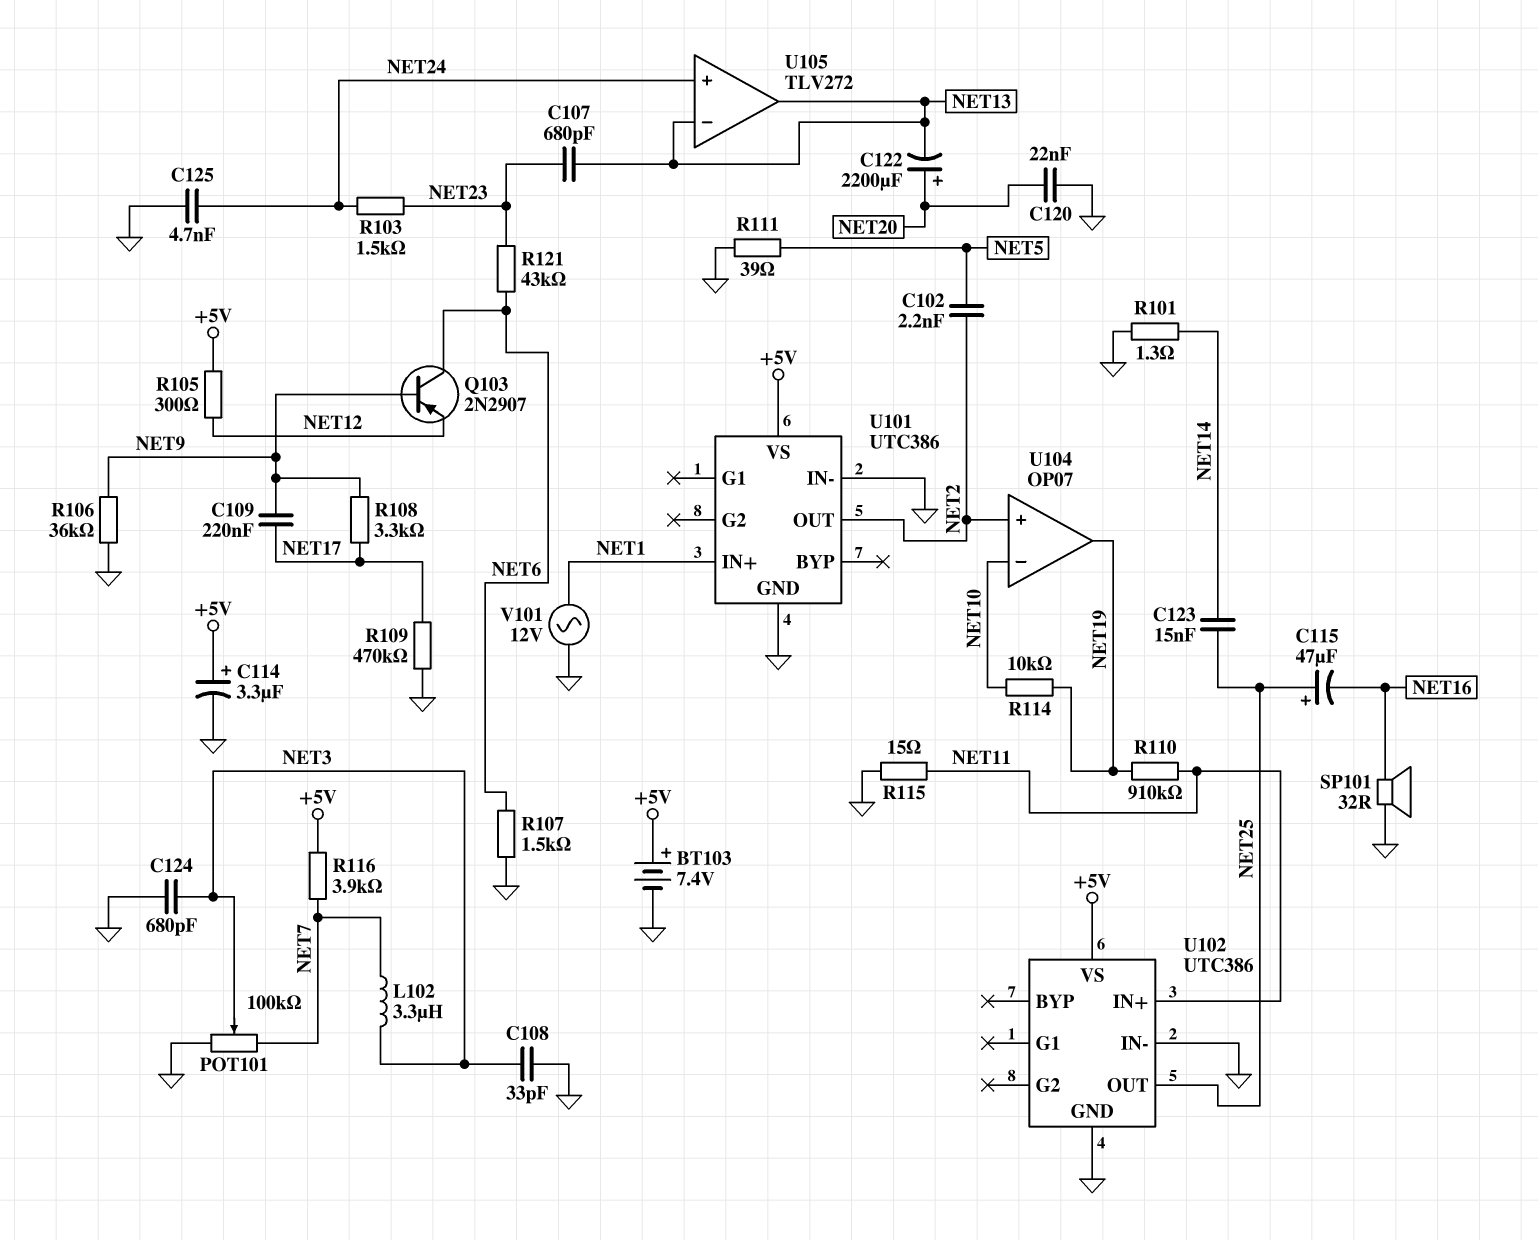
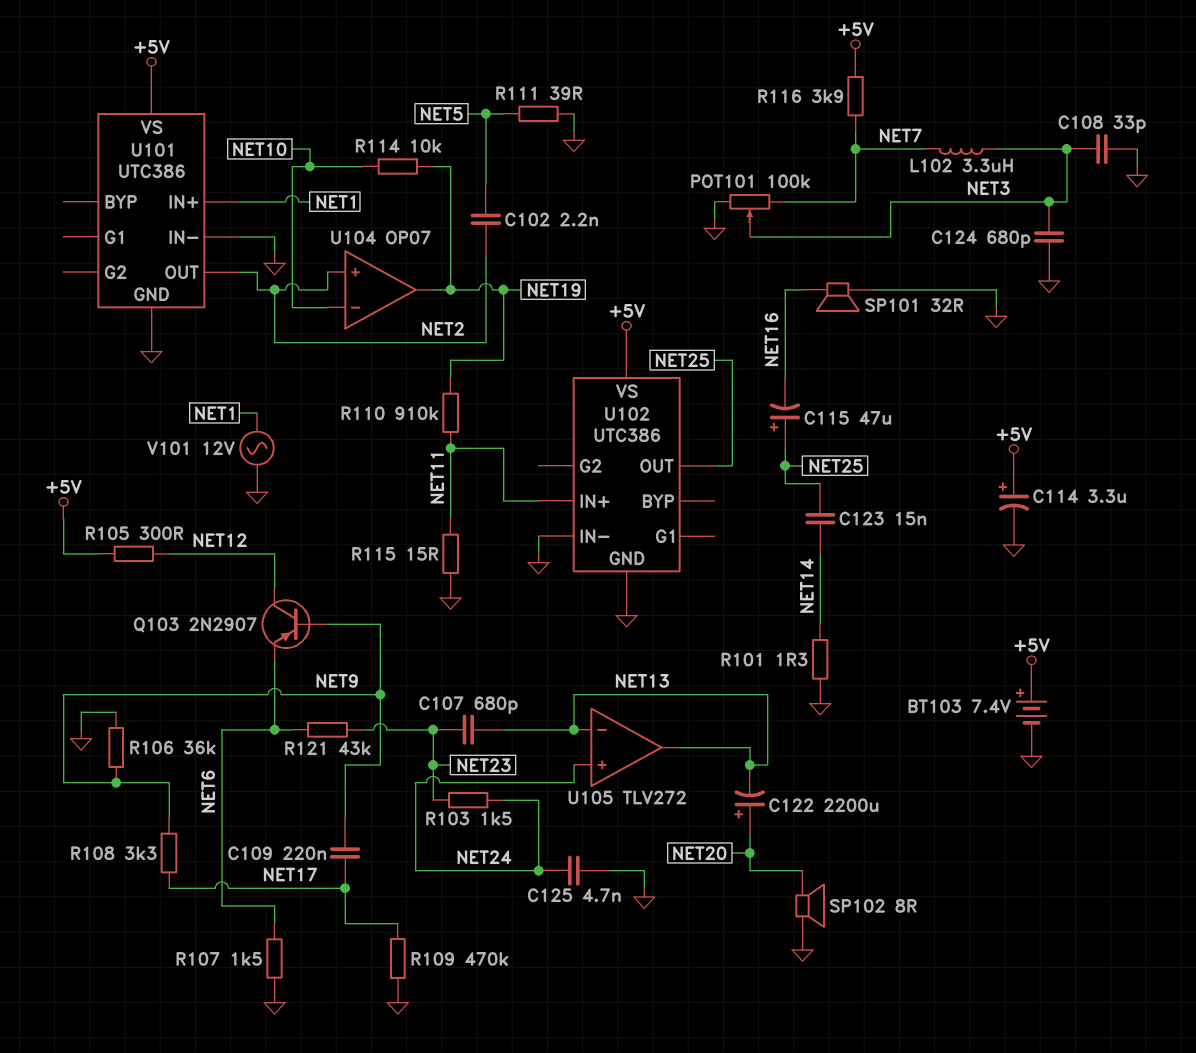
C120: 22nF (GND, NET20) -> none
Q103: PNP 2N2907 (B NET9, C NET6, E NET12) -> PNP 2N2907 (B NET9, C NET12, E NET6)
SP102: none -> speaker 8R (GND, NET20)

